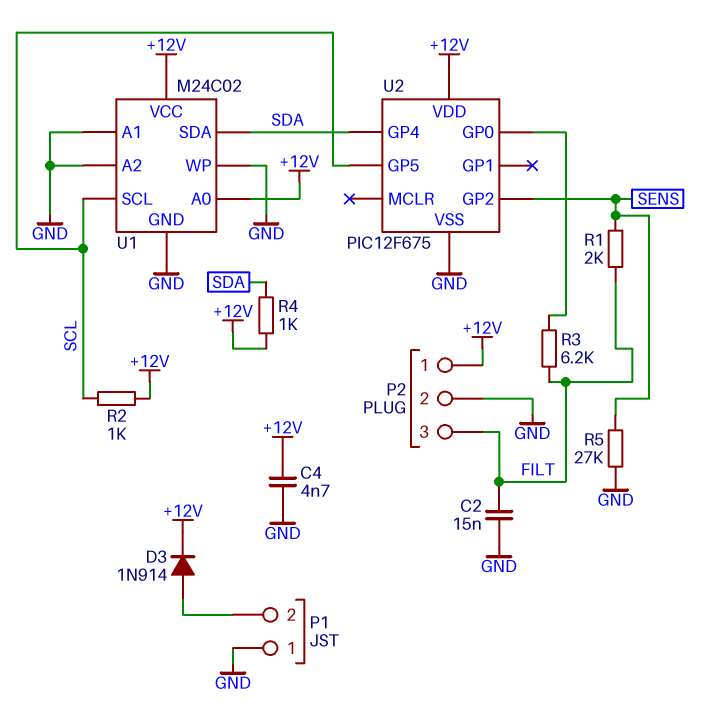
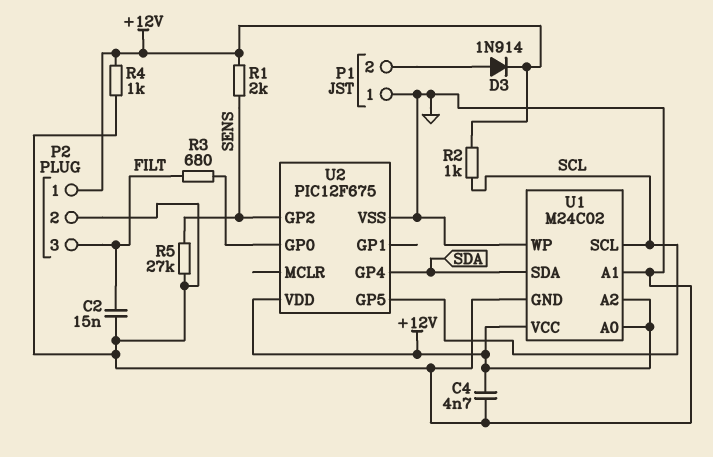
R1: 2k (FILT, SENS) -> 2k (+12V, SENS)
R3: 6.2k (FILT, U2/GP0) -> 680 (FILT, U2/GP0)
R4: 1k (+12V, SDA) -> 1k (+12V, GND)
U1 pin A2: GND -> +12V

